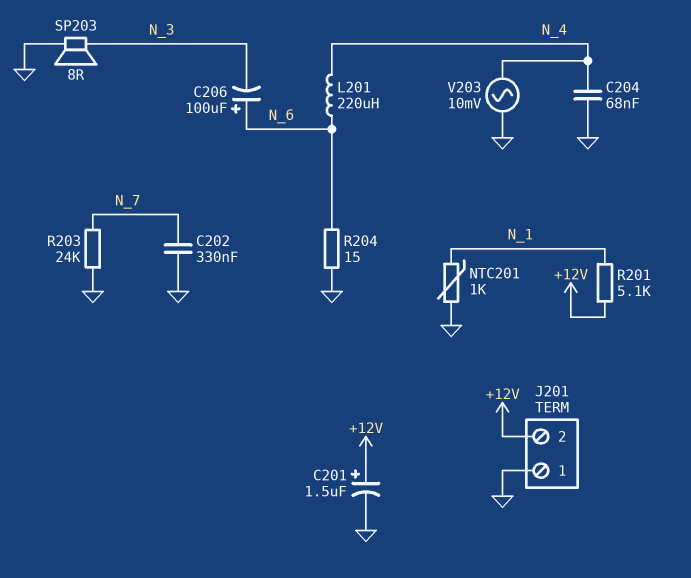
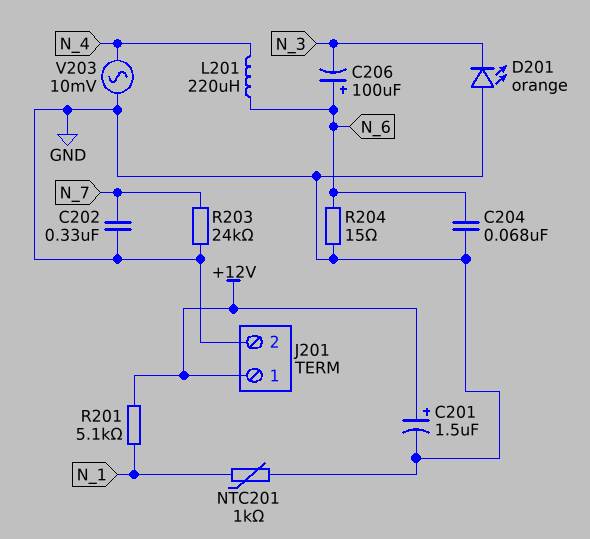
C204: 68nF (GND, N_4) -> 68nF (GND, N_6)
D201: none -> LED orange (A GND, K N_3)
J201 pin 1: GND -> +12V
J201 pin 2: +12V -> GND
SP203: speaker 8R (GND, N_3) -> none

